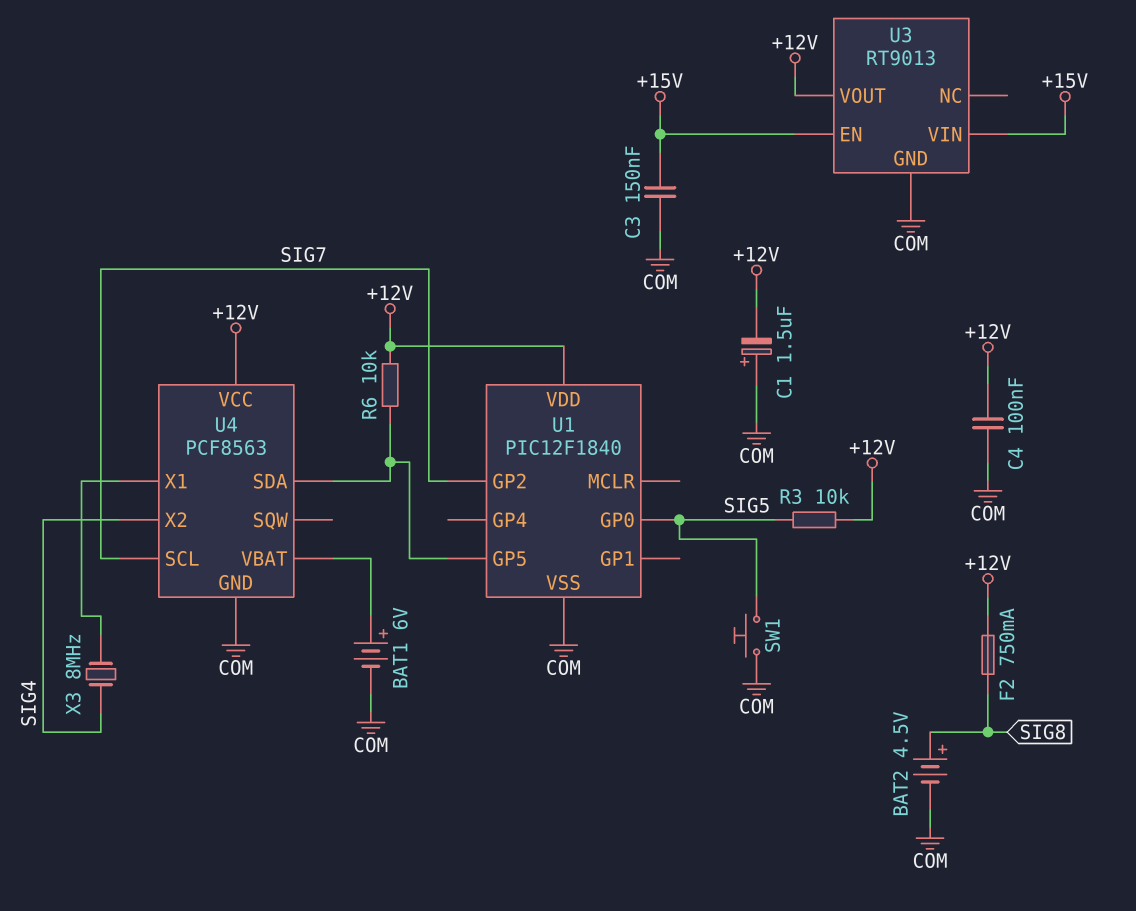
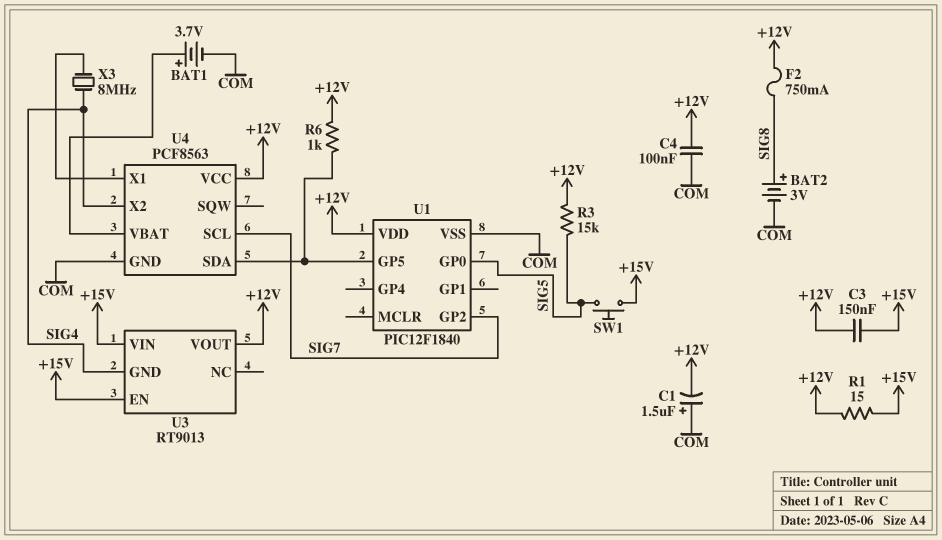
BAT1: 6V (plus U4/VBAT, minus COM) -> 3.7V (plus U4/VBAT, minus COM)
BAT2: 4.5V (plus SIG8, minus COM) -> 3V (plus SIG8, minus COM)
C3: 150nF (+15V, COM) -> 150nF (+12V, +15V)
R1: none -> 15 (+12V, +15V)
R3: 10k (+12V, SIG5) -> 15k (+12V, SIG5)
R6: 10k (+12V, U1/GP5) -> 1k (+12V, U1/GP5)
SW1: button (COM, SIG5) -> button (+15V, SIG5)
U3 pin GND: COM -> SIG4

